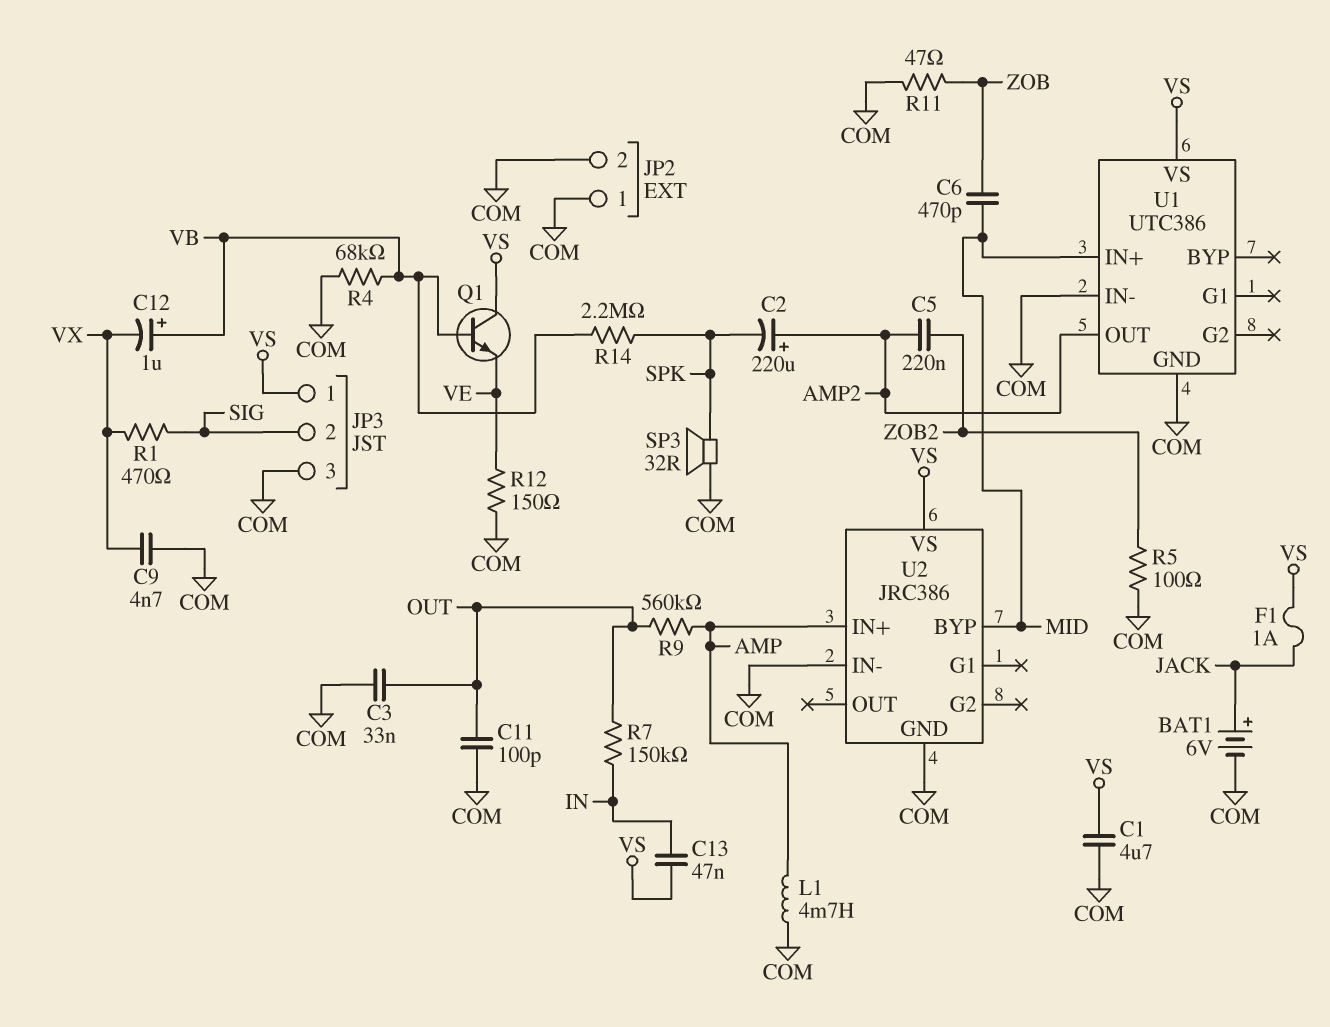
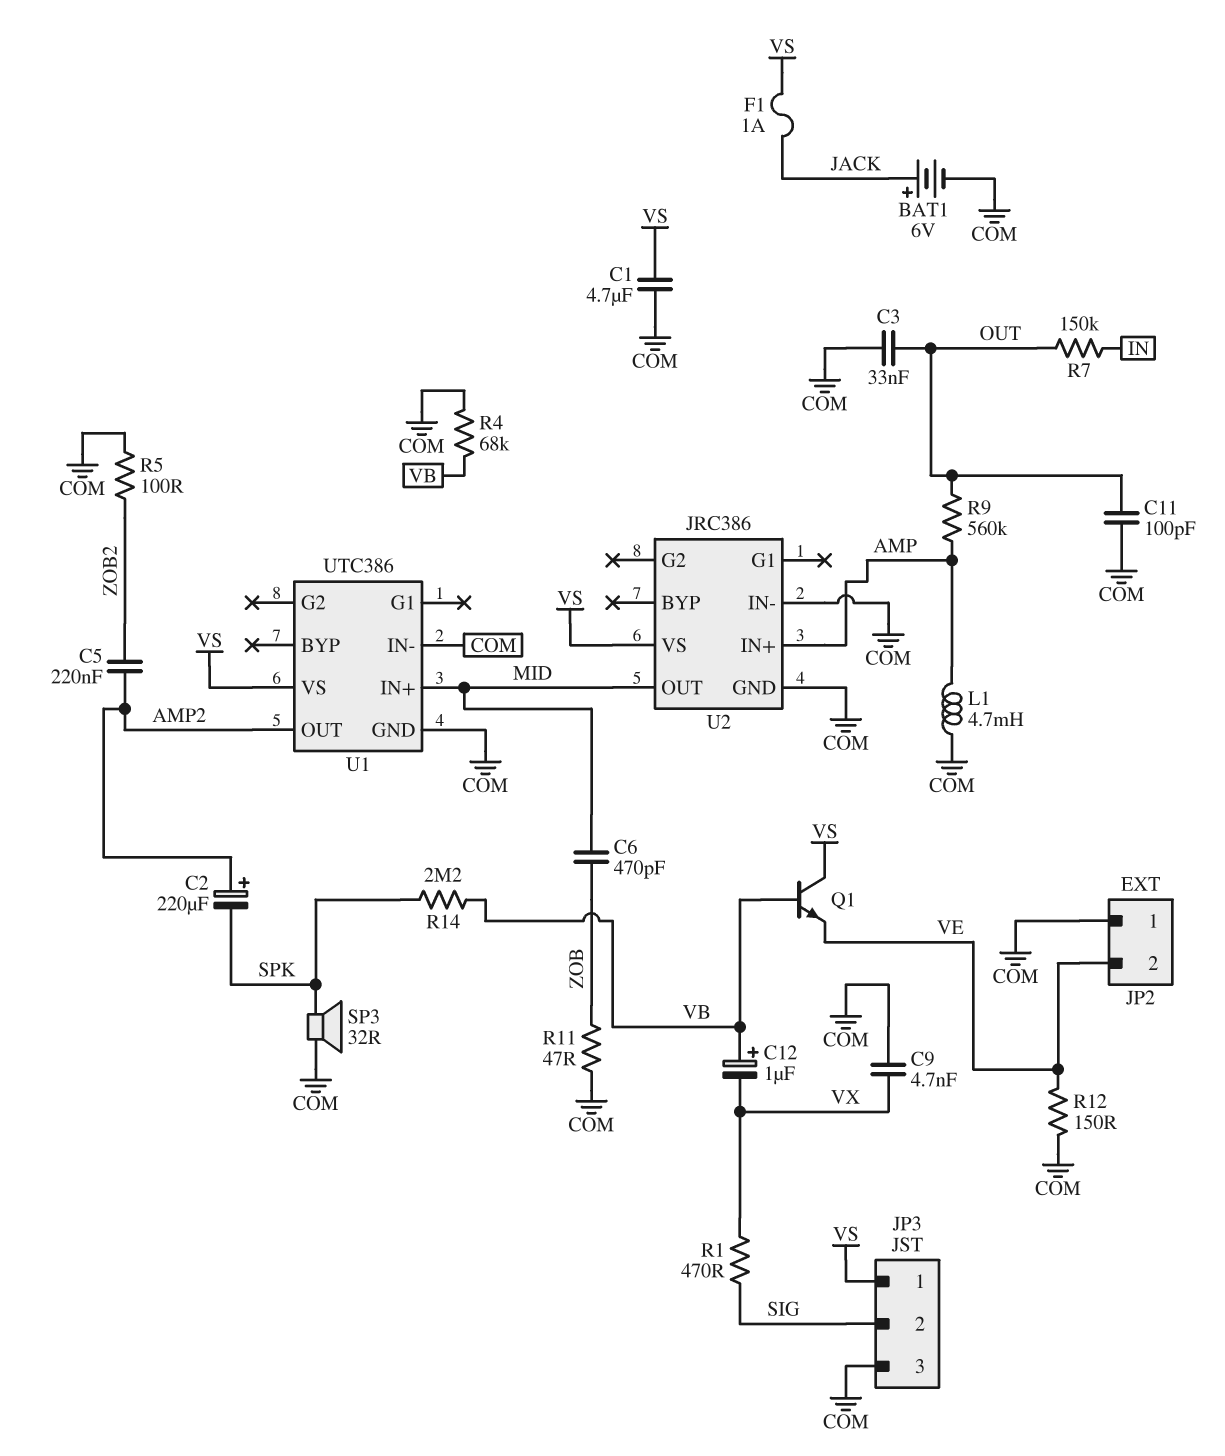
C13: 47nF (IN, VS) -> none
JP2 pin 2: COM -> VE
U2 pin BYP: MID -> none
U2 pin OUT: none -> MID

